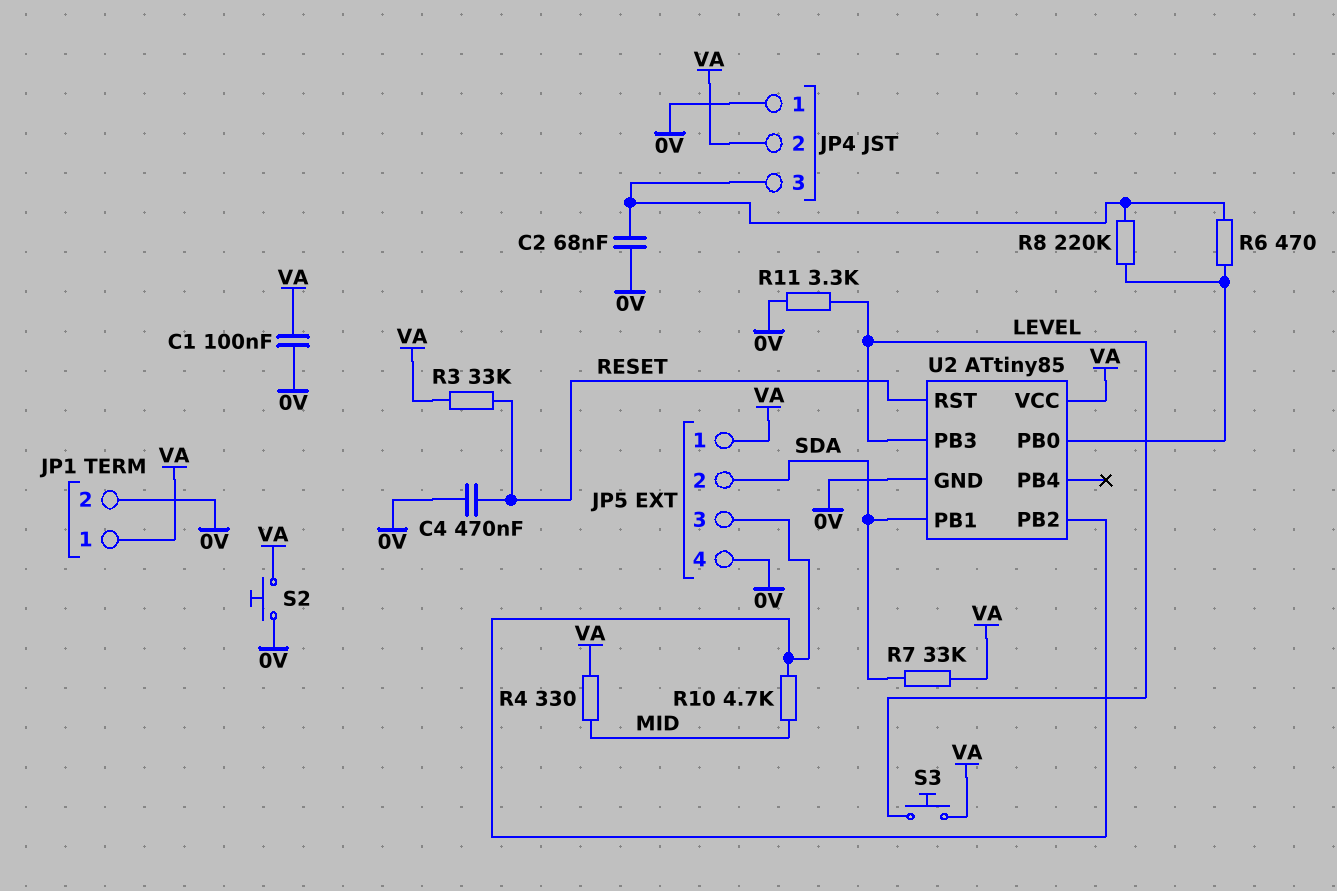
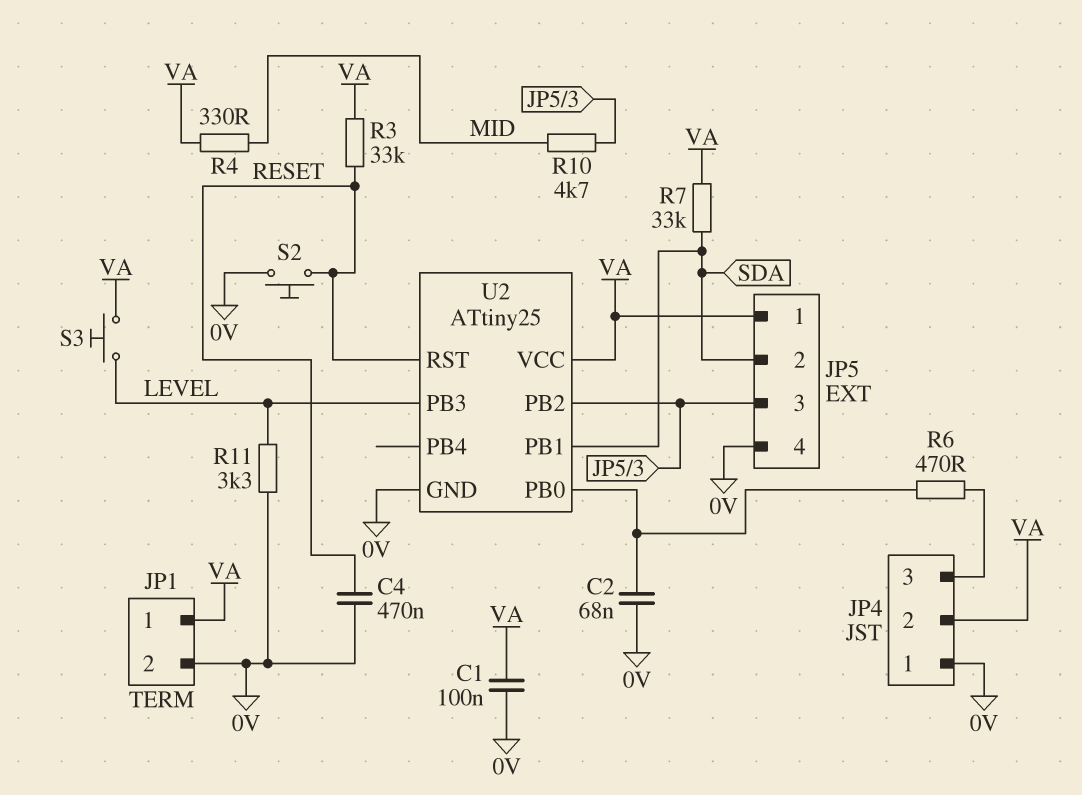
C2: 68nF (0V, JP4/3) -> 68nF (0V, U2/PB0)
R8: 220k (JP4/3, U2/PB0) -> none
S2: button (0V, VA) -> button (0V, RESET)
U2: ATtiny85 -> ATtiny25

